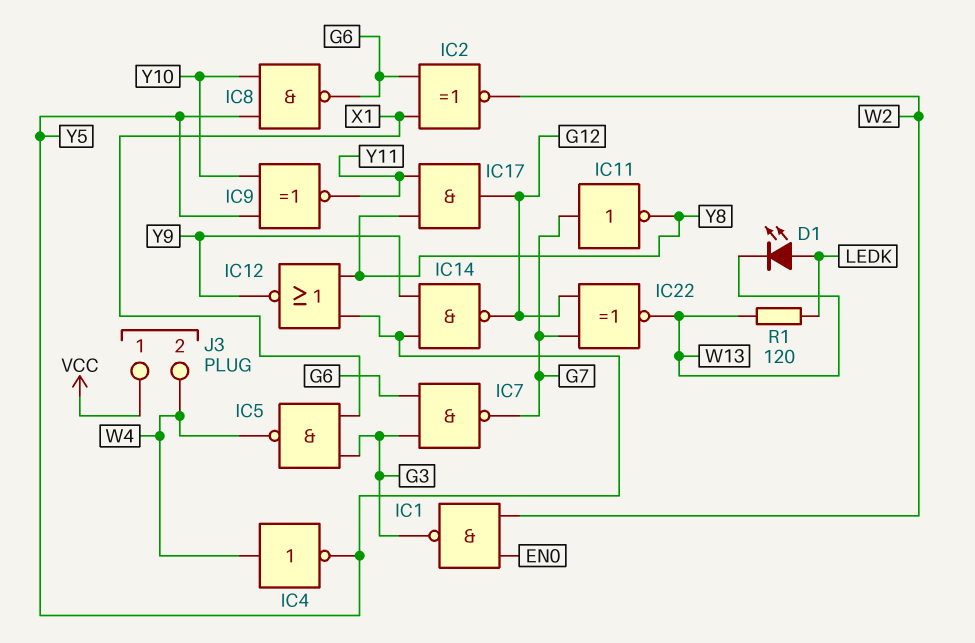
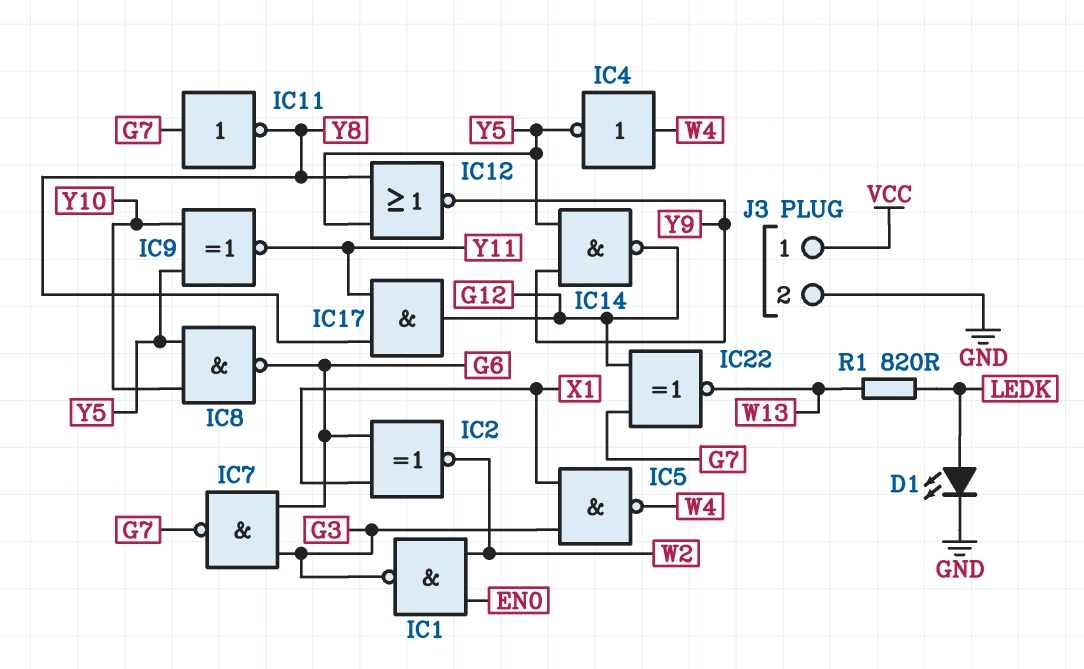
D1: LED (A LEDK, K W13) -> LED (A LEDK, K GND)
J3 pin 2: W4 -> GND
R1: 120 (LEDK, W13) -> 820 (LEDK, W13)

